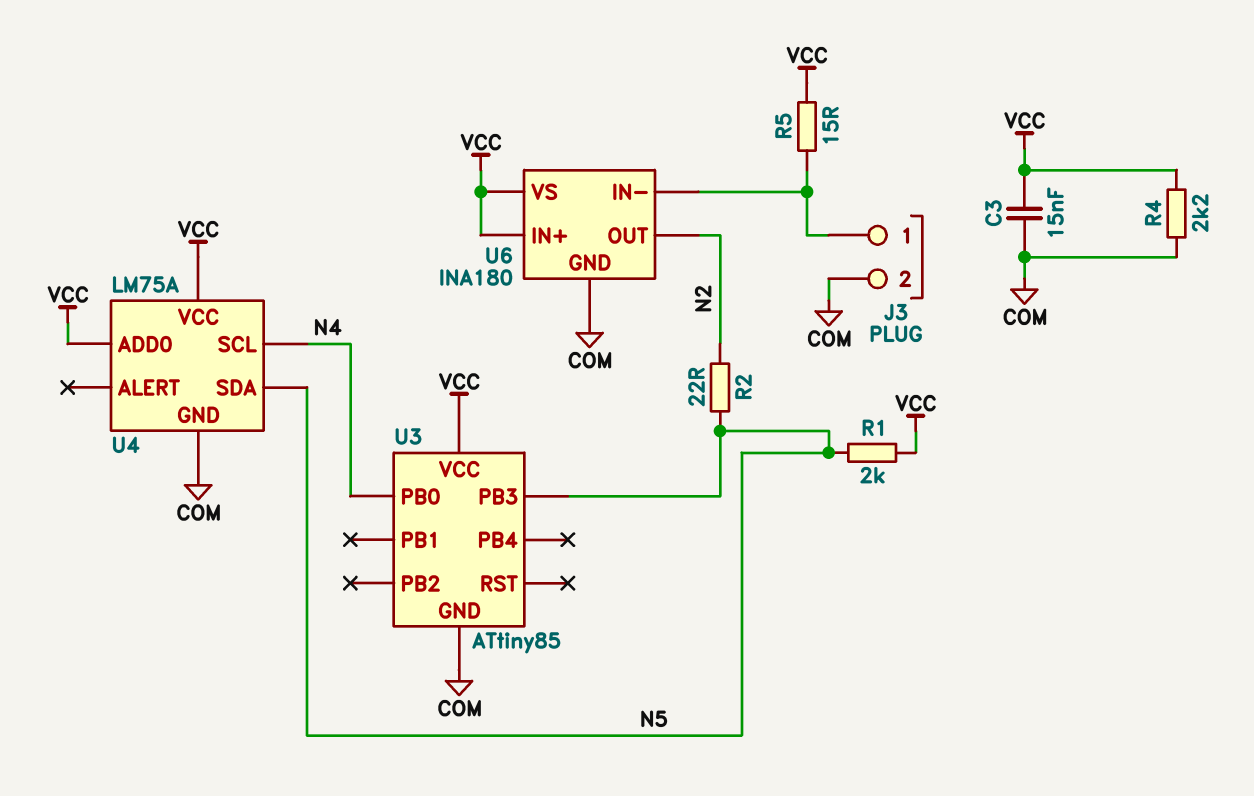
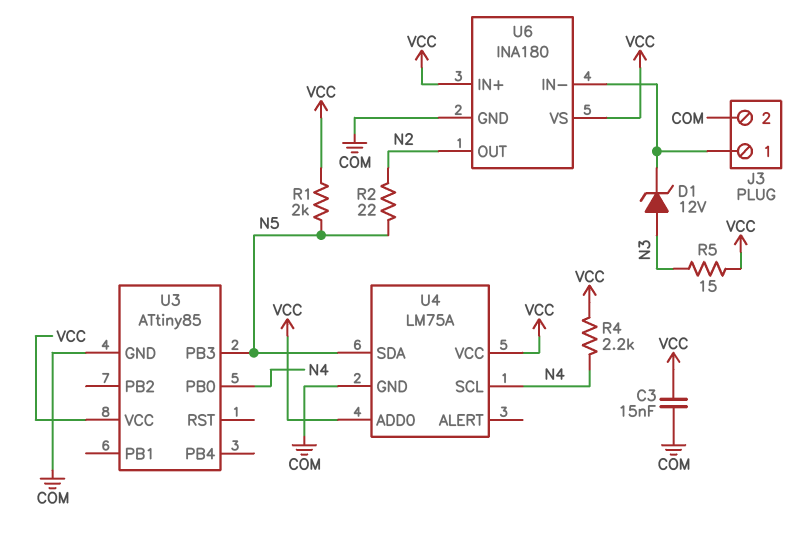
D1: none -> zener 12V (A N3, K J3/1)
R4: 2.2k (COM, VCC) -> 2.2k (N4, VCC)
R5: 15 (J3/1, VCC) -> 15 (N3, VCC)

